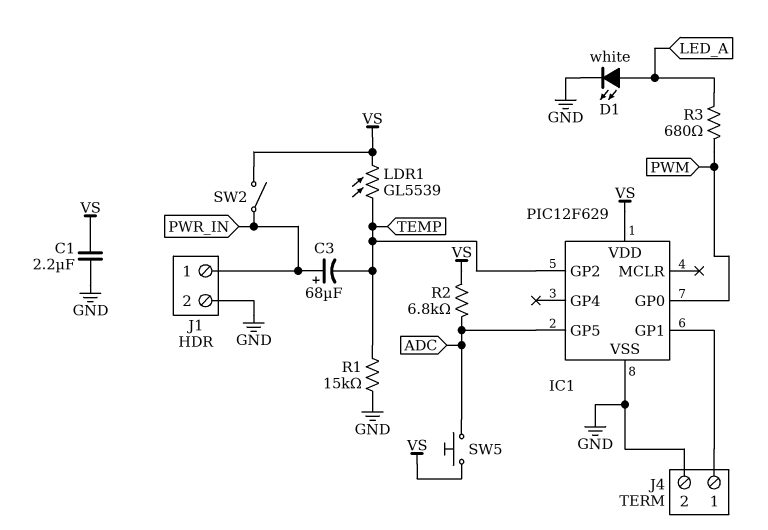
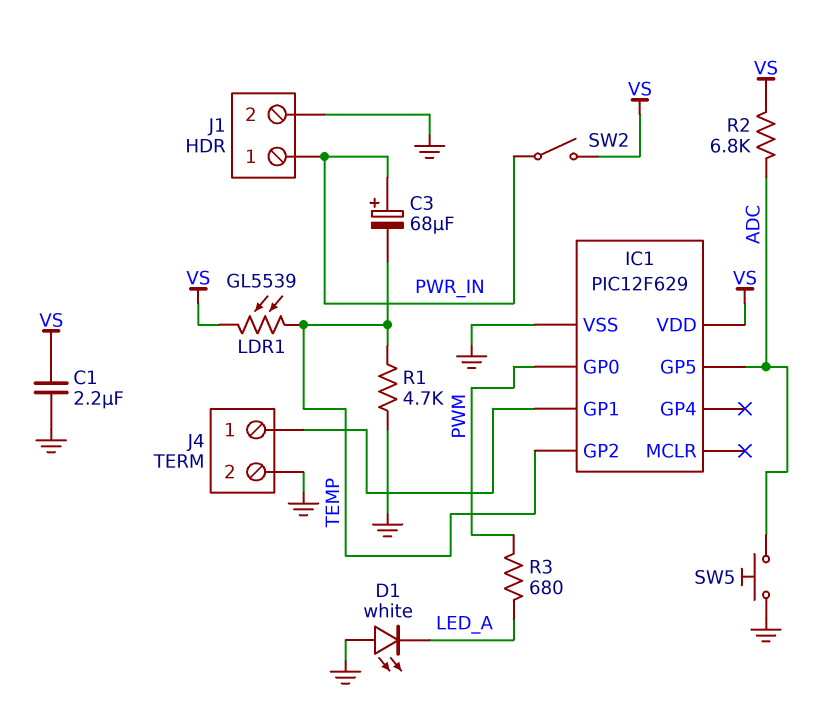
D1: LED white (A LED_A, K GND) -> LED white (A GND, K LED_A)
R1: 15k (GND, TEMP) -> 4.7k (GND, TEMP)
SW5: button (ADC, VS) -> button (ADC, GND)

